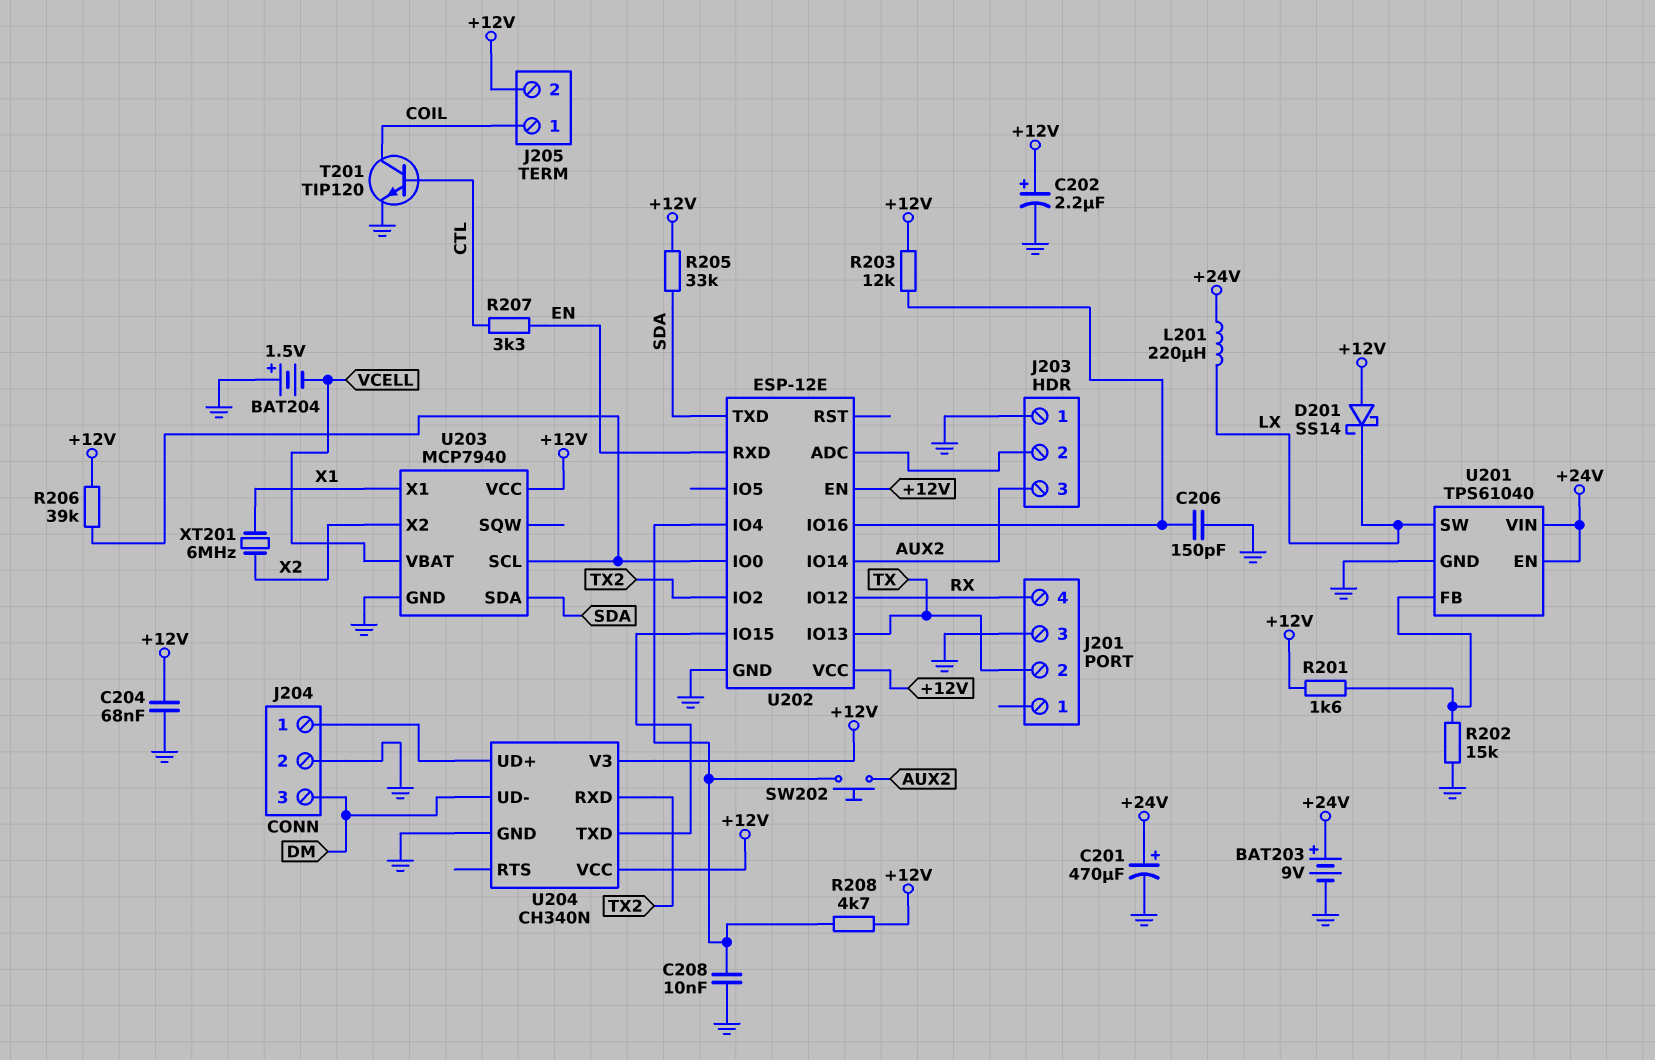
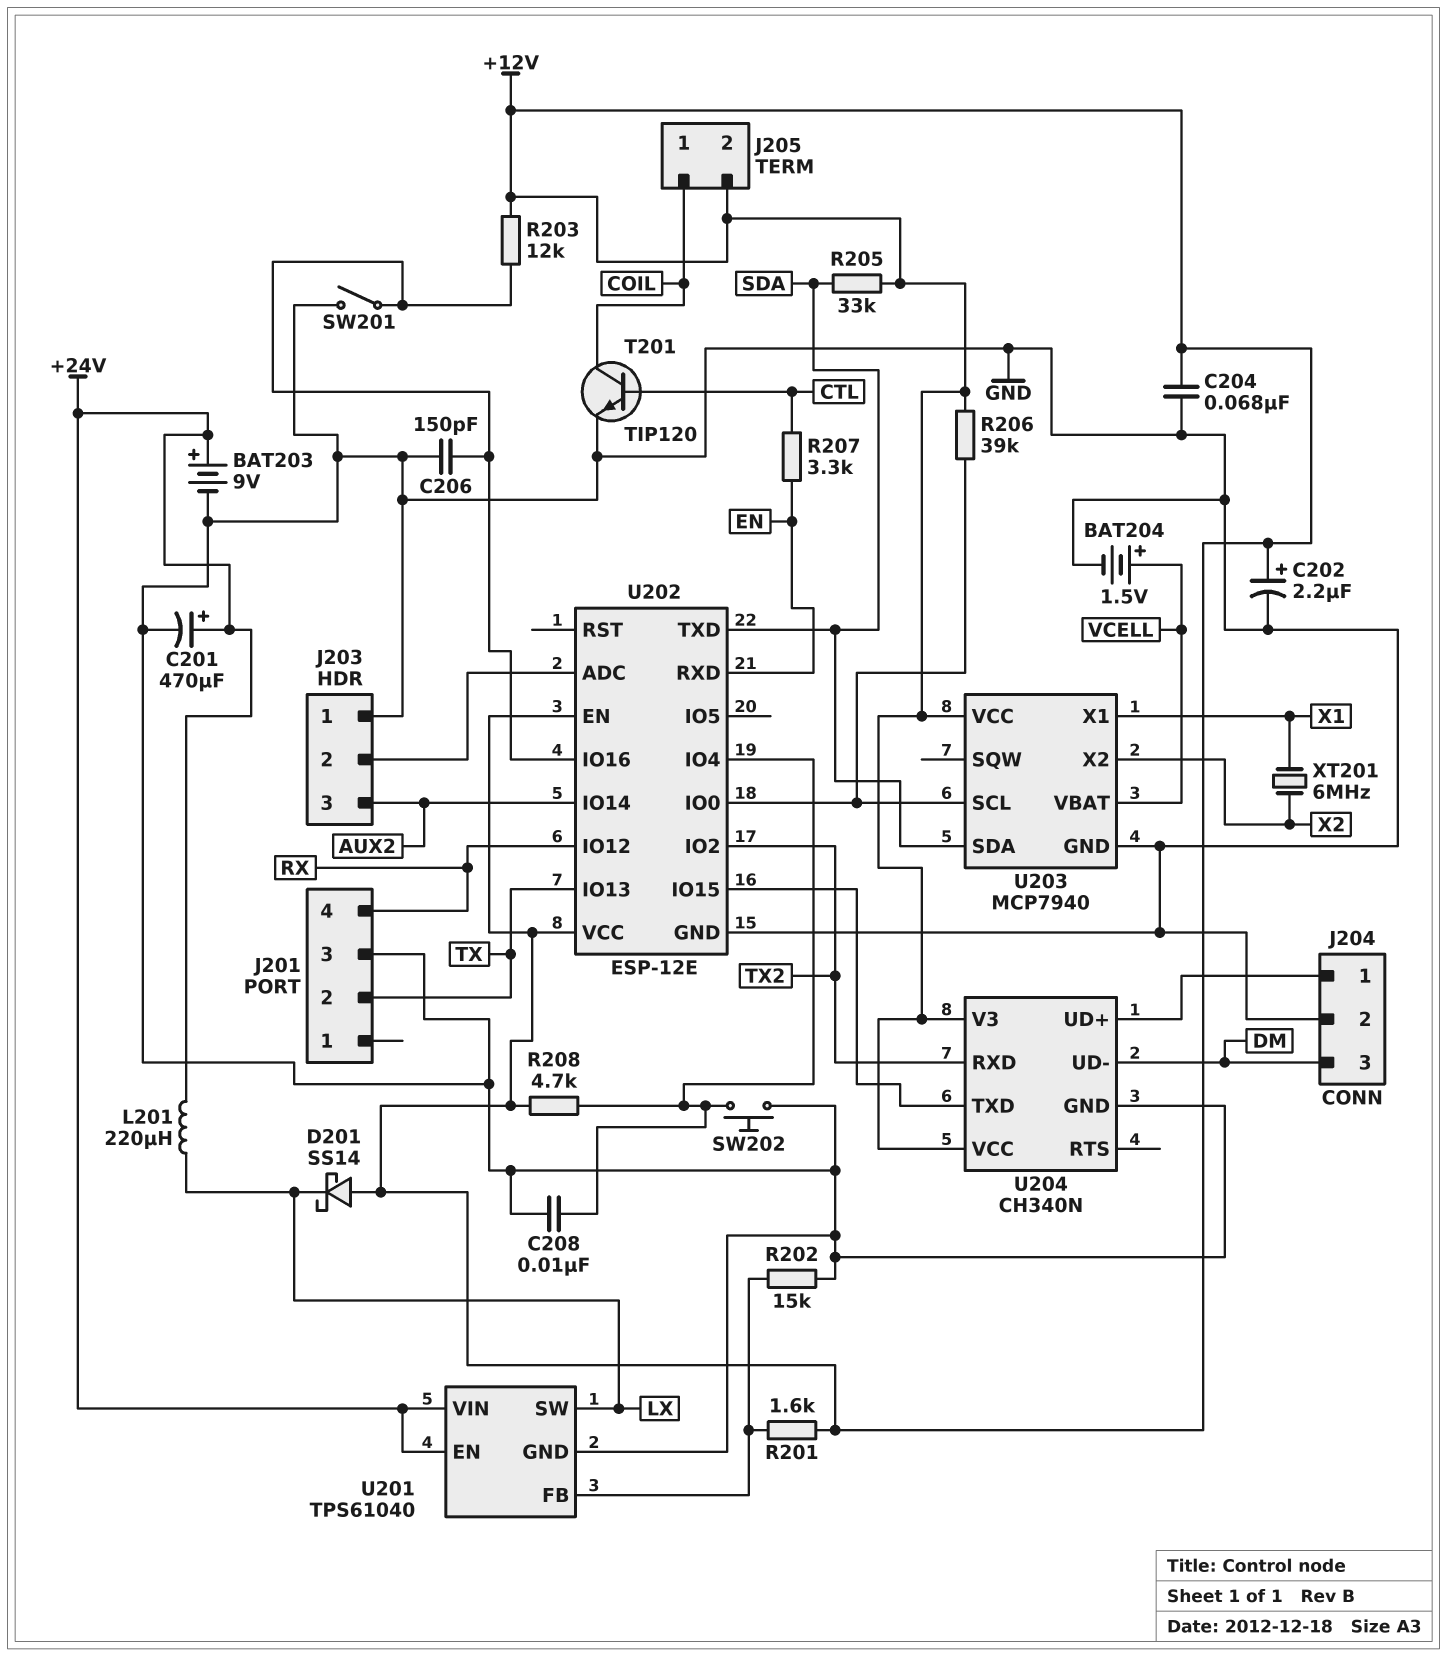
BAT204: 1.5V (plus GND, minus VCELL) -> 1.5V (plus VCELL, minus GND)
SW201: none -> switch (GND, U202/IO16)
SW202: button (AUX2, U202/IO4) -> button (GND, U202/IO4)

